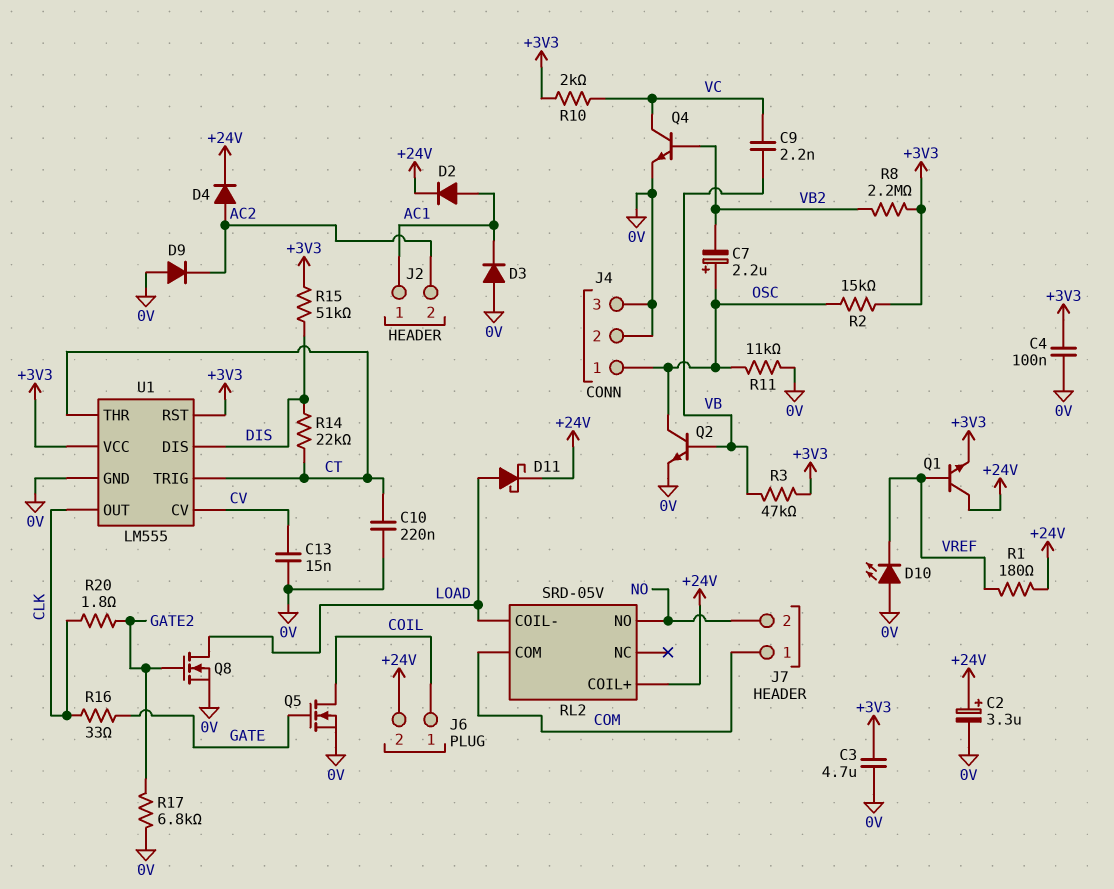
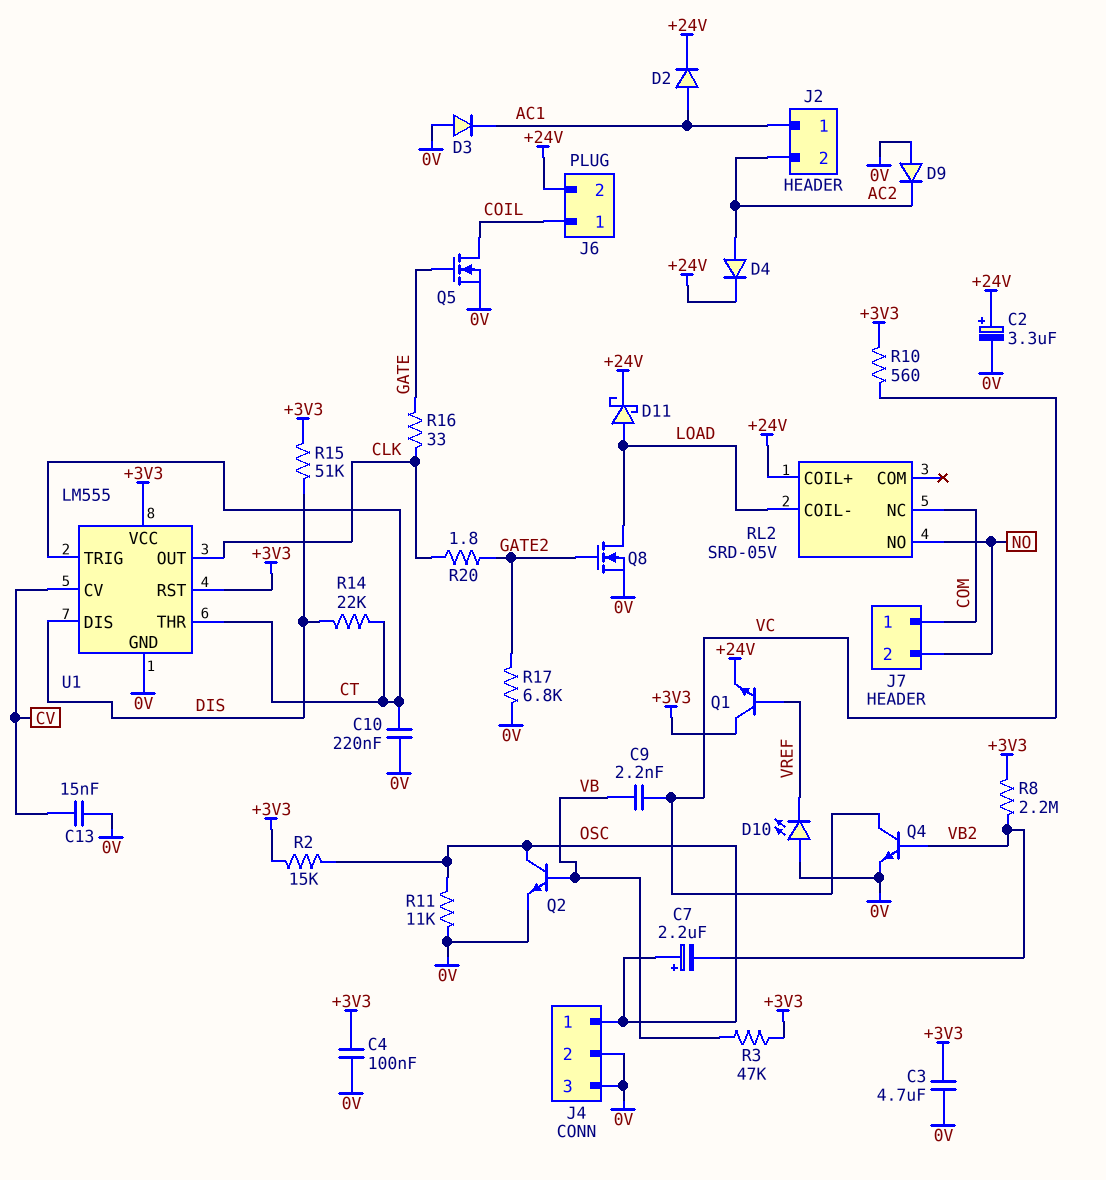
Q1: NPN (B VREF, C +24V, E +3V3) -> NPN (B VREF, C +3V3, E +24V)
R1: 180 (+24V, VREF) -> none
R10: 2k (+3V3, VC) -> 560 (+3V3, VC)
RL2 pin COM: COM -> none
RL2 pin NC: none -> COM

